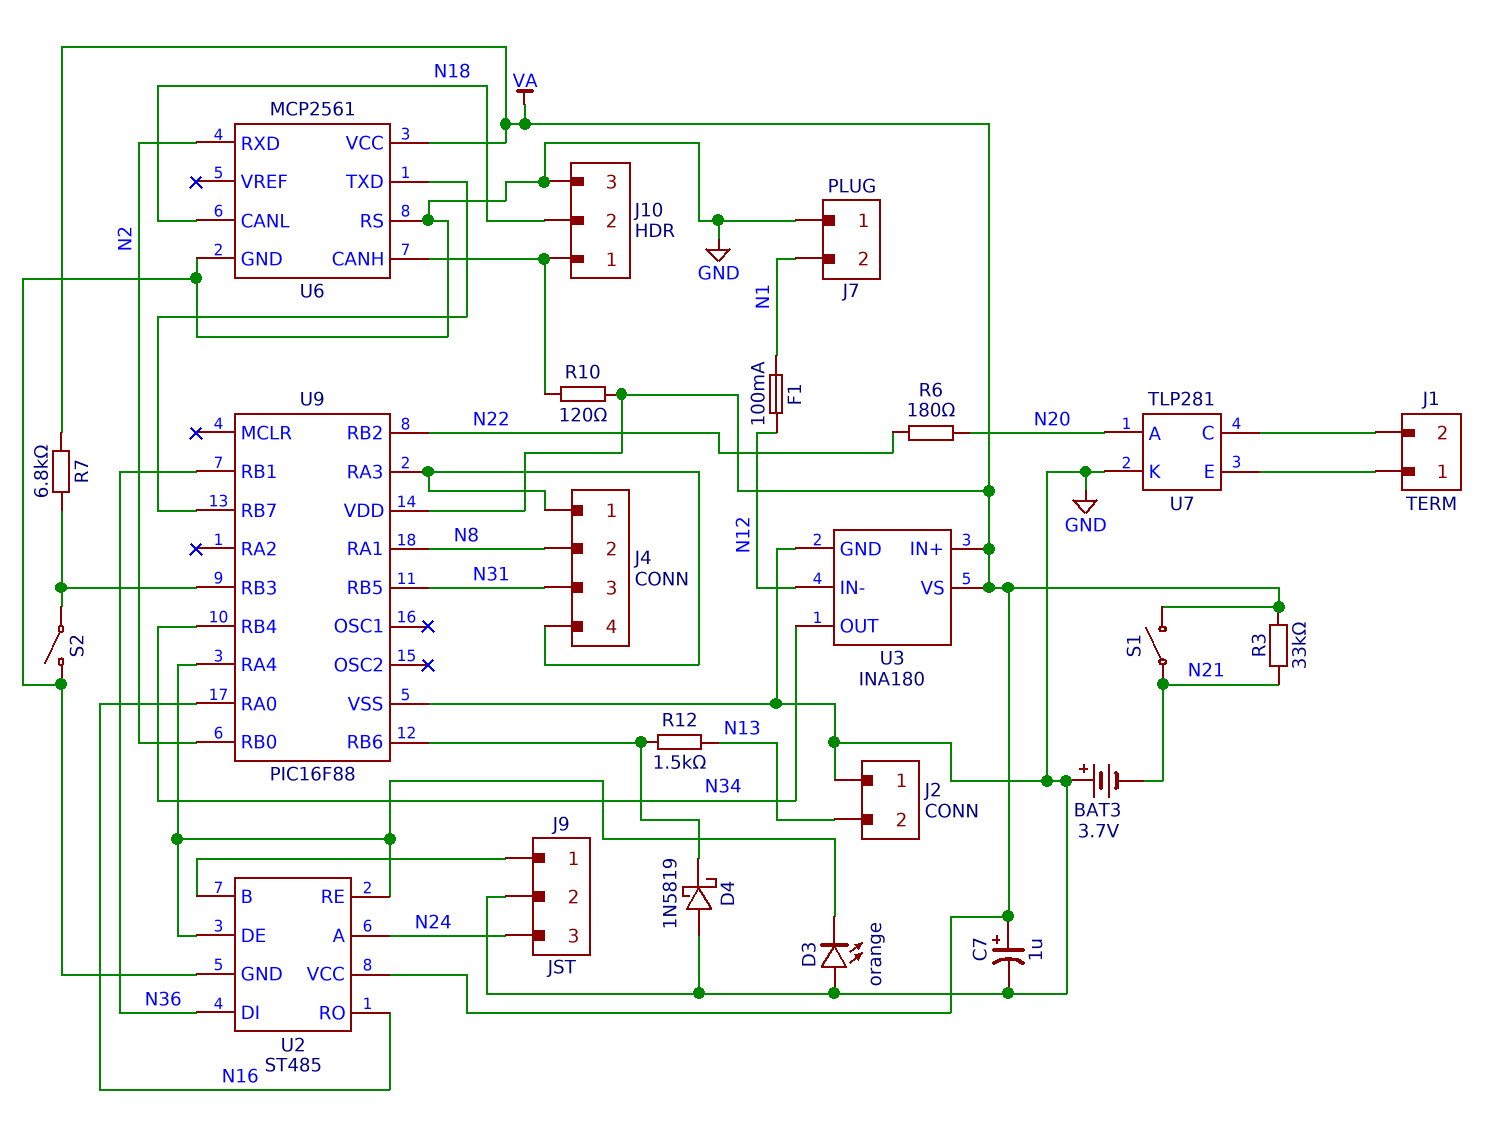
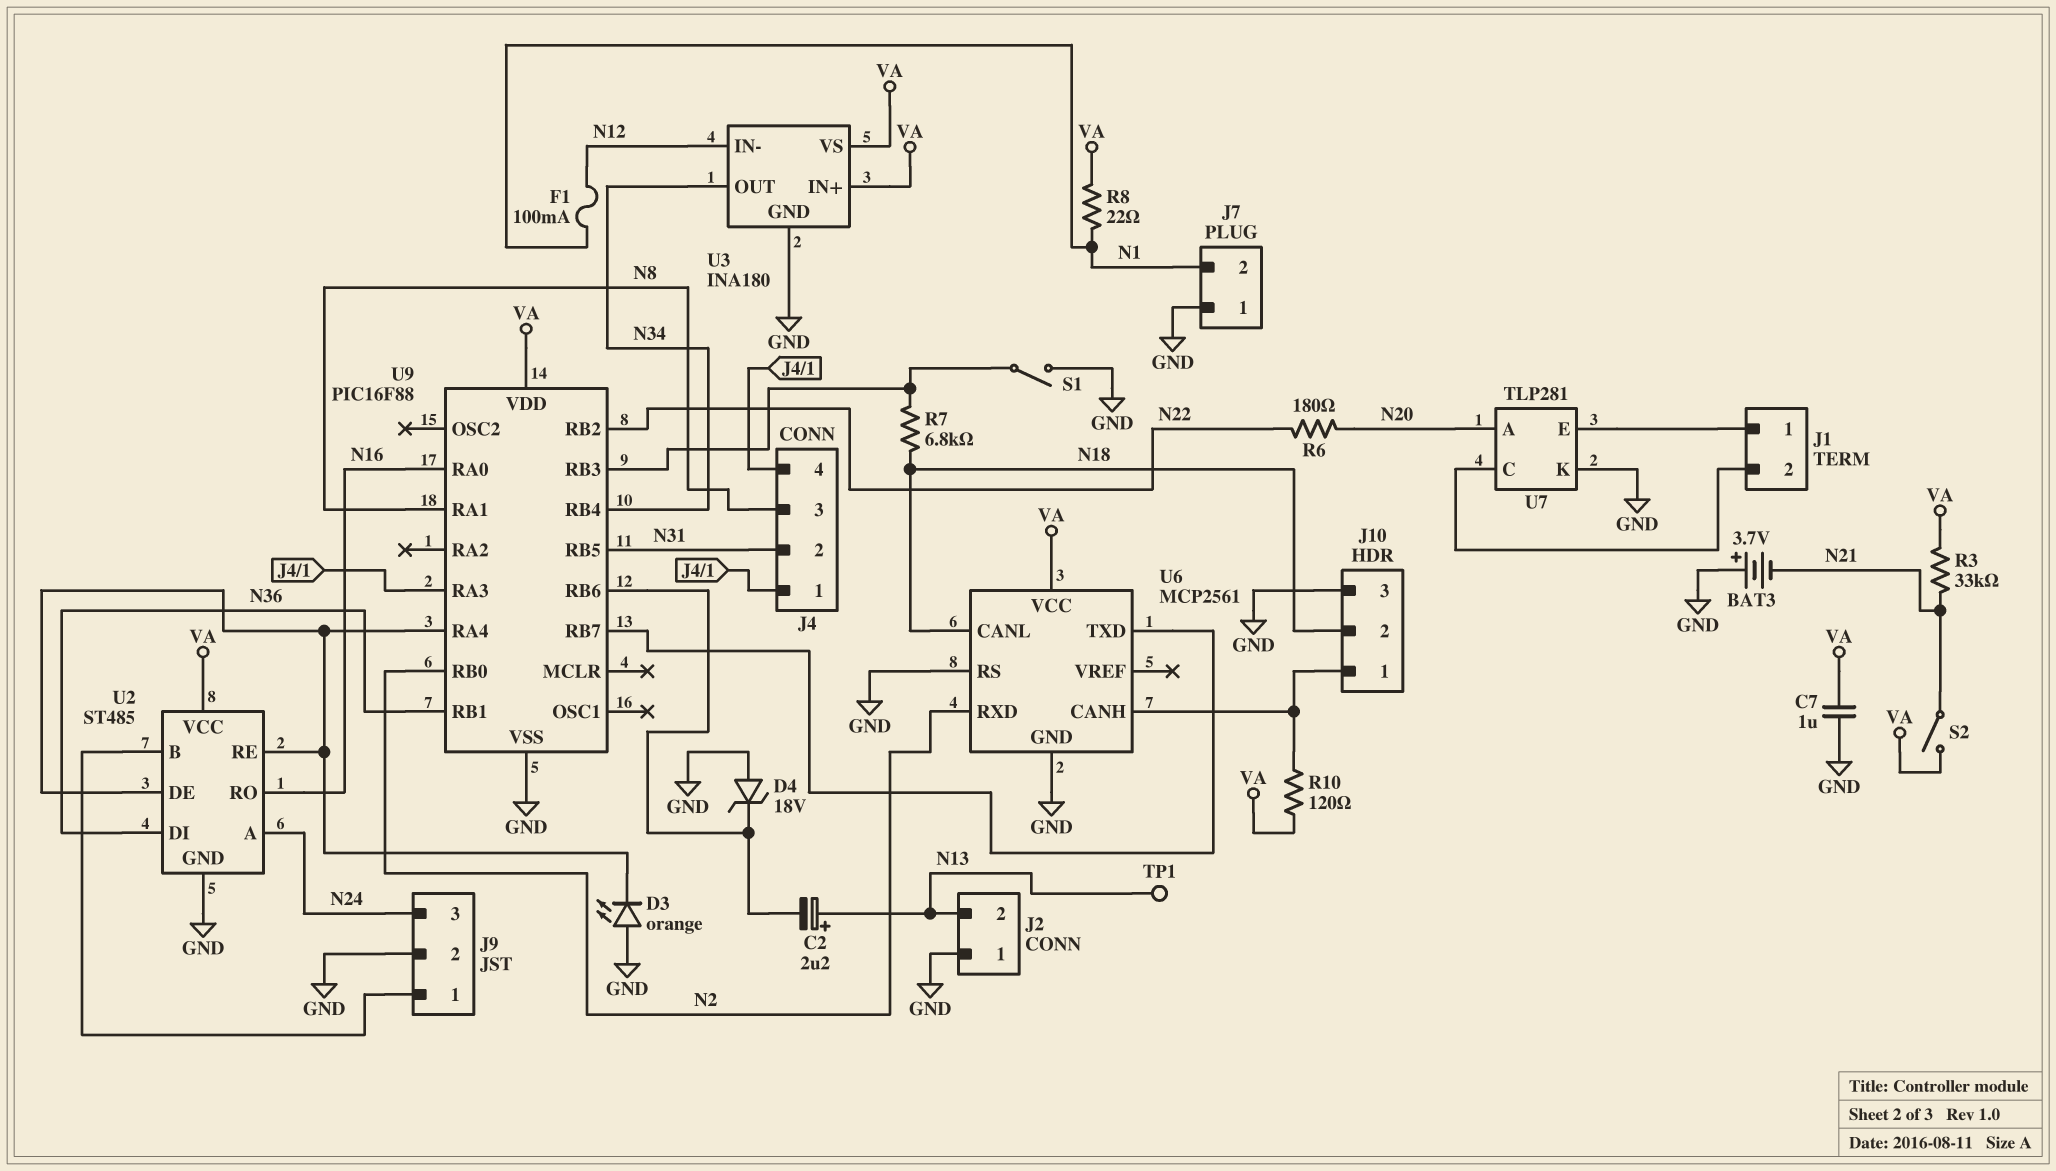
C2: none -> 2.2uF (plus N13, minus U9/RB6)
C7: 1uF (plus VA, minus GND) -> 1uF (GND, VA)
D4: schottky 1N5819 (A GND, K U9/RB6) -> zener 18V (A GND, K U9/RB6)
J4 pin 2: N8 -> N31
J4 pin 3: N31 -> N8
R7: 6.8k (U9/RB3, VA) -> 6.8k (N18, U9/RB3)
R8: none -> 22 (N1, VA)
R12: 1.5k (N13, U9/RB6) -> none
S1: switch (N21, VA) -> switch (GND, U9/RB3)
S2: switch (GND, U9/RB3) -> switch (N21, VA)
TP1: none -> test point (N13)

